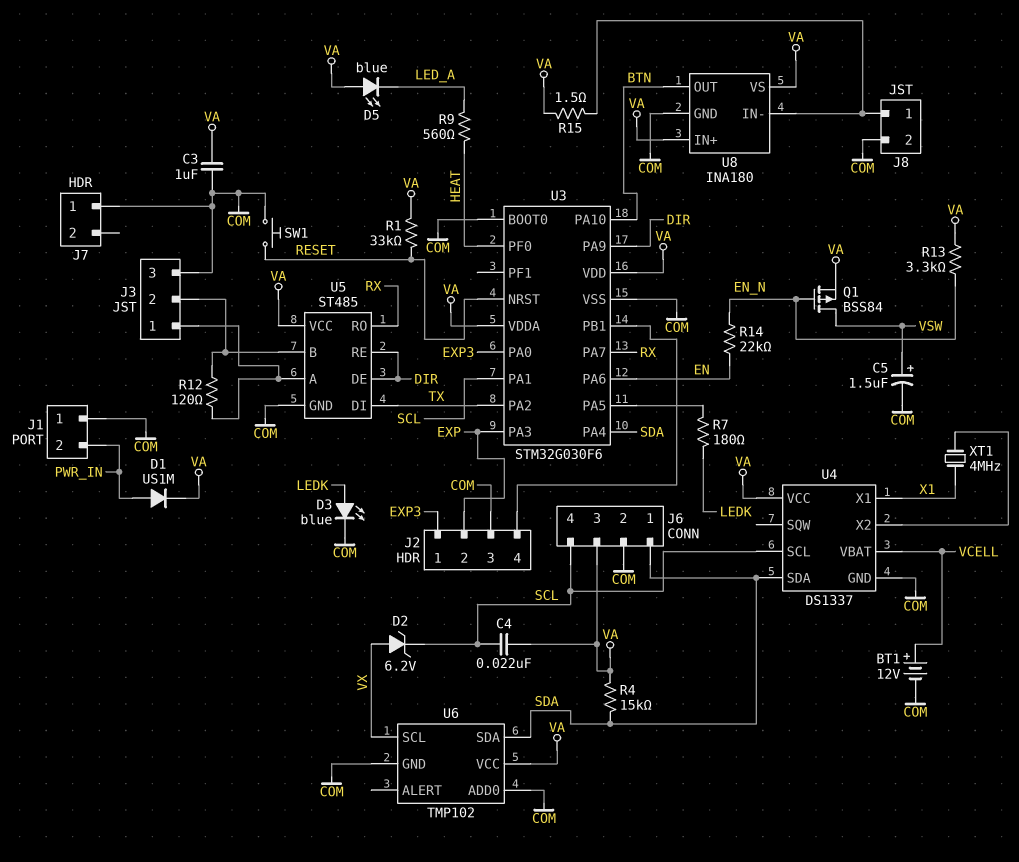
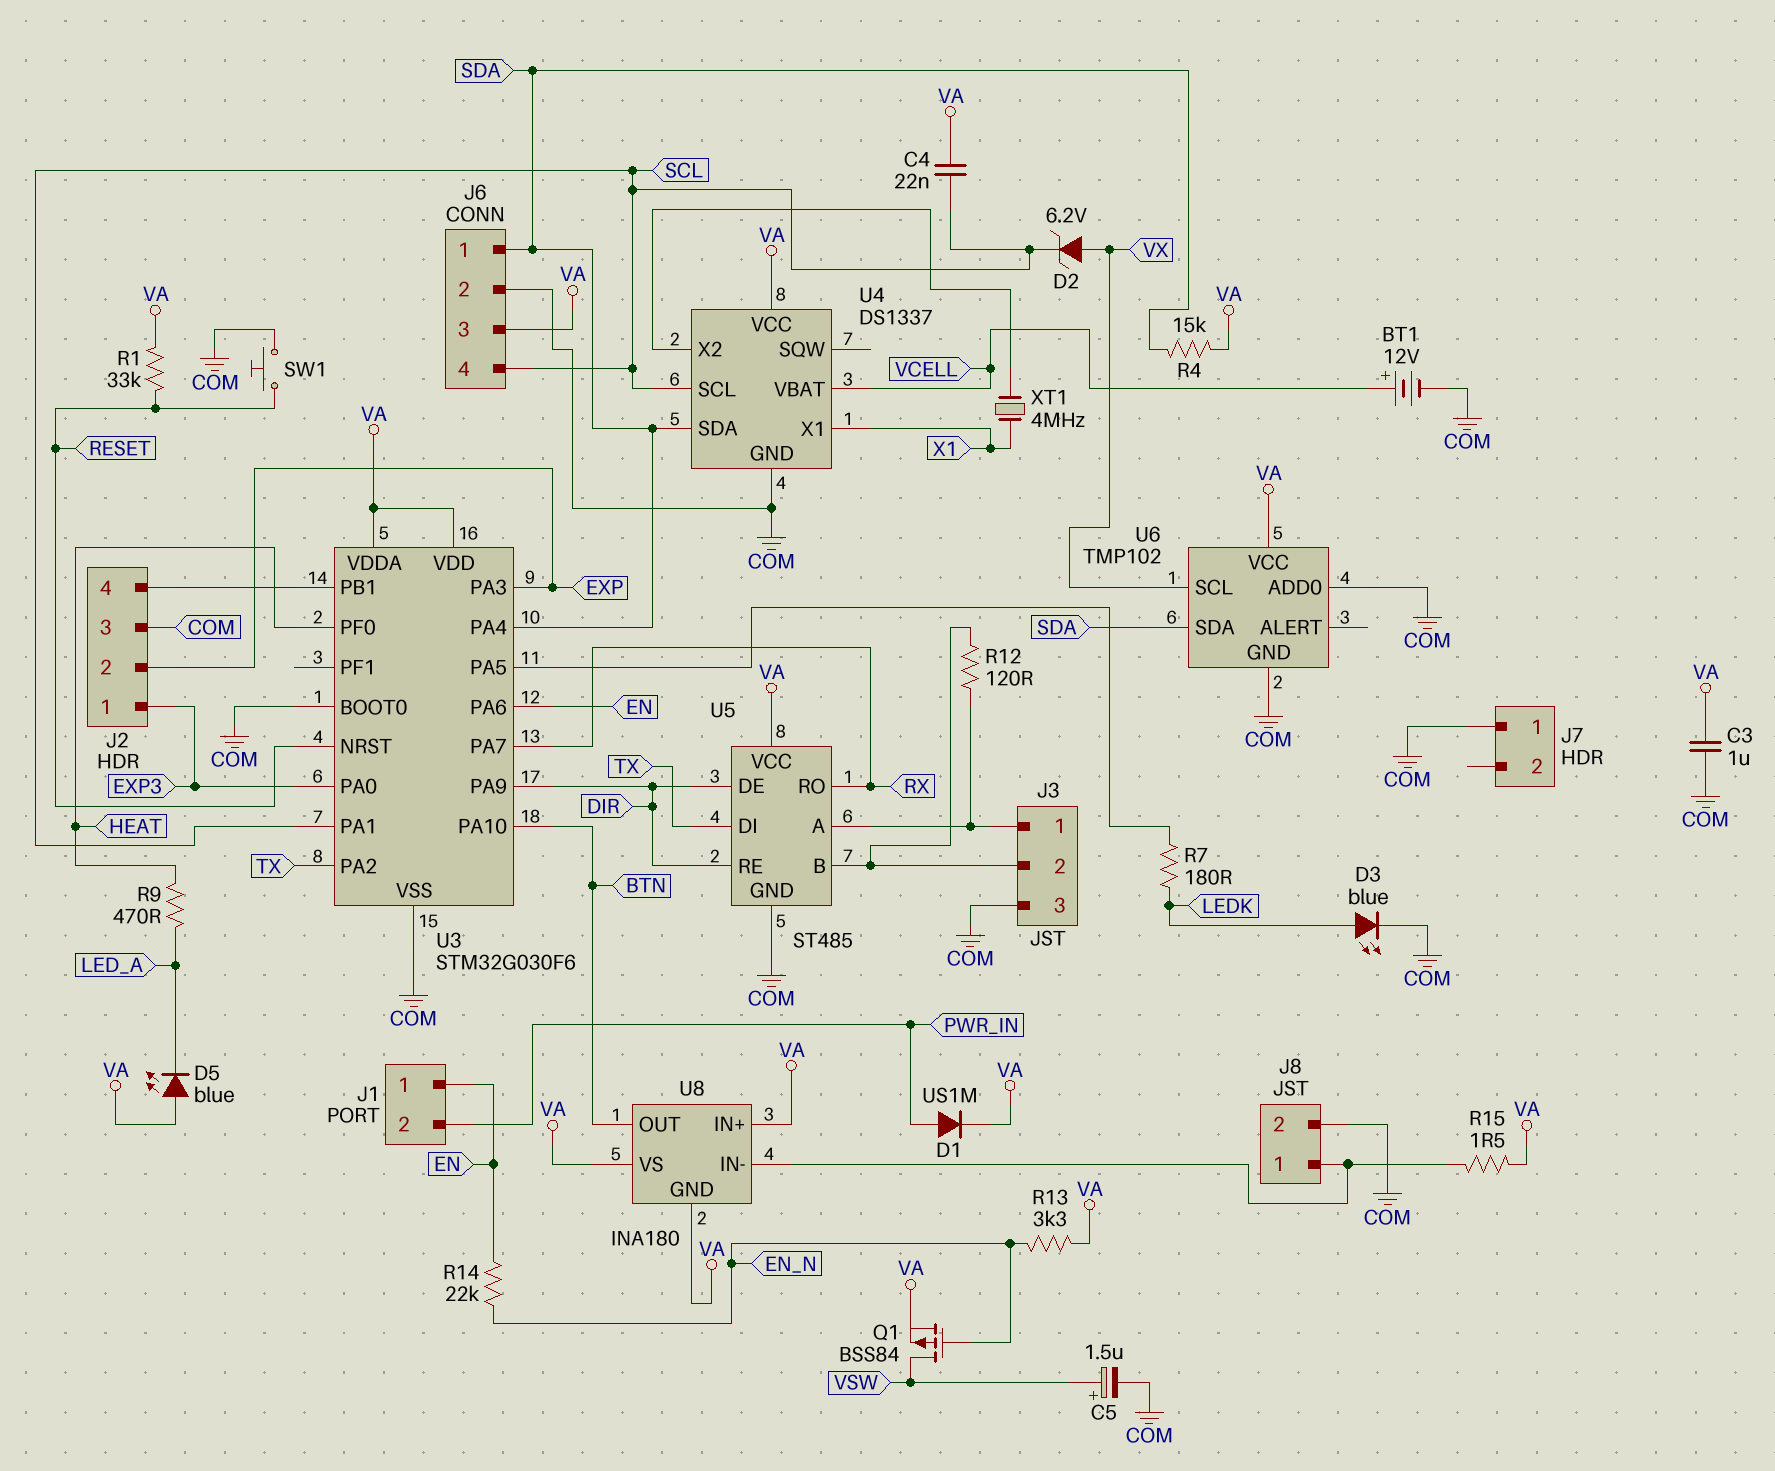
J1 pin 1: COM -> EN
R9: 560 (HEAT, LED_A) -> 470 (HEAT, LED_A)
U8 pin GND: COM -> VA

